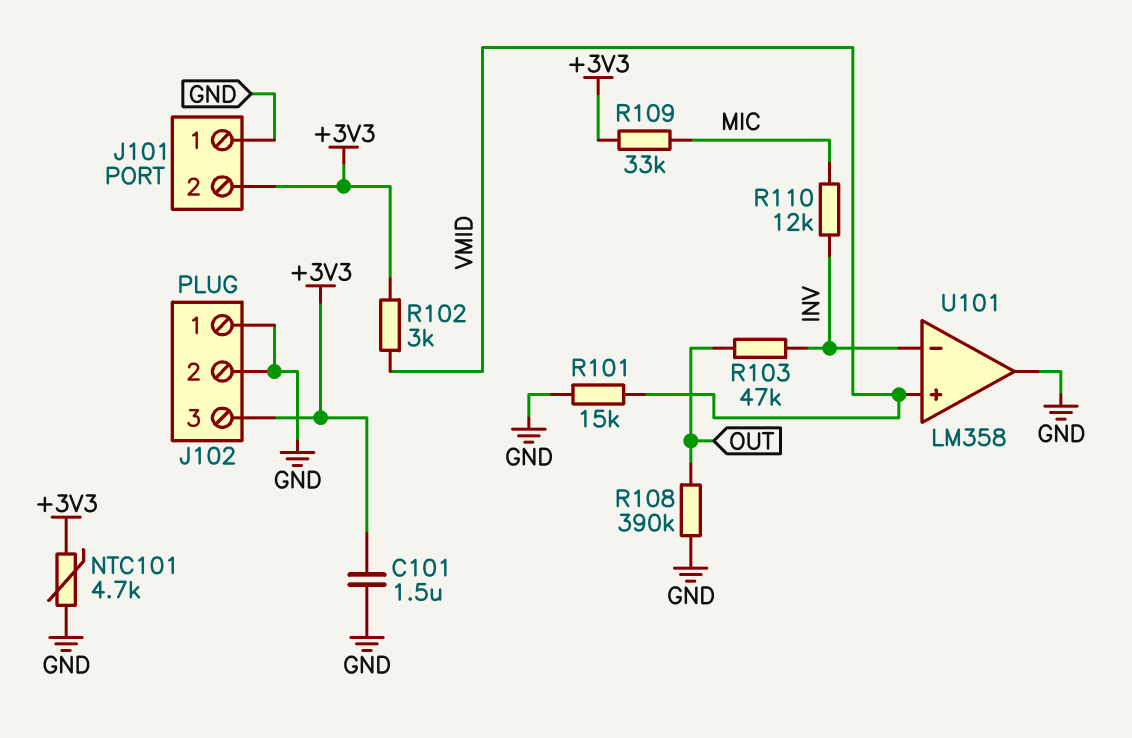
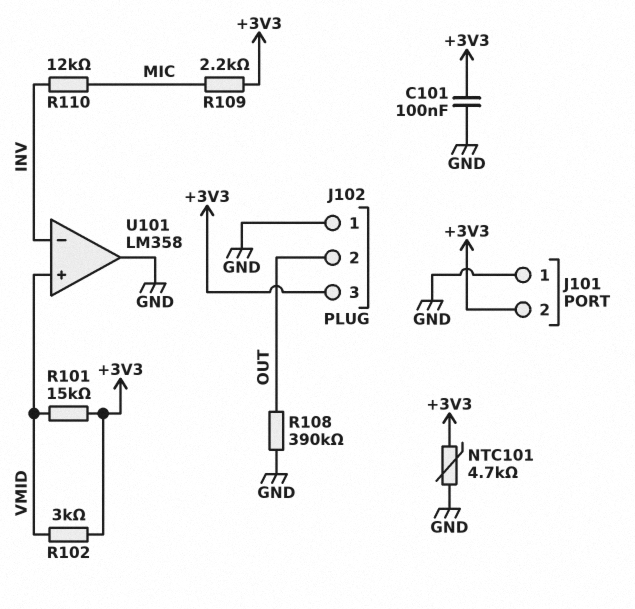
C101: 1.5uF (+3V3, GND) -> 100nF (+3V3, GND)
J102 pin 2: GND -> OUT
R101: 15k (GND, VMID) -> 15k (+3V3, VMID)
R103: 47k (INV, OUT) -> none
R109: 33k (+3V3, MIC) -> 2.2k (+3V3, MIC)

